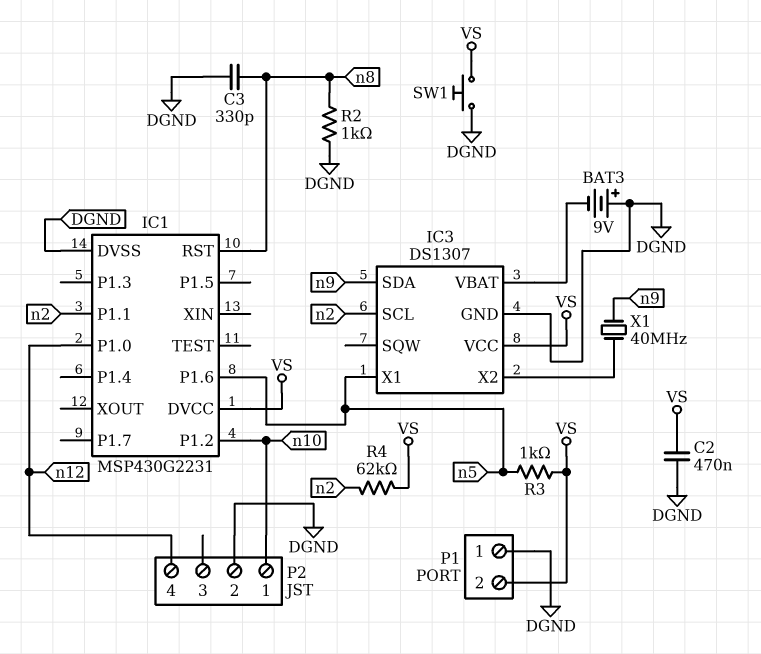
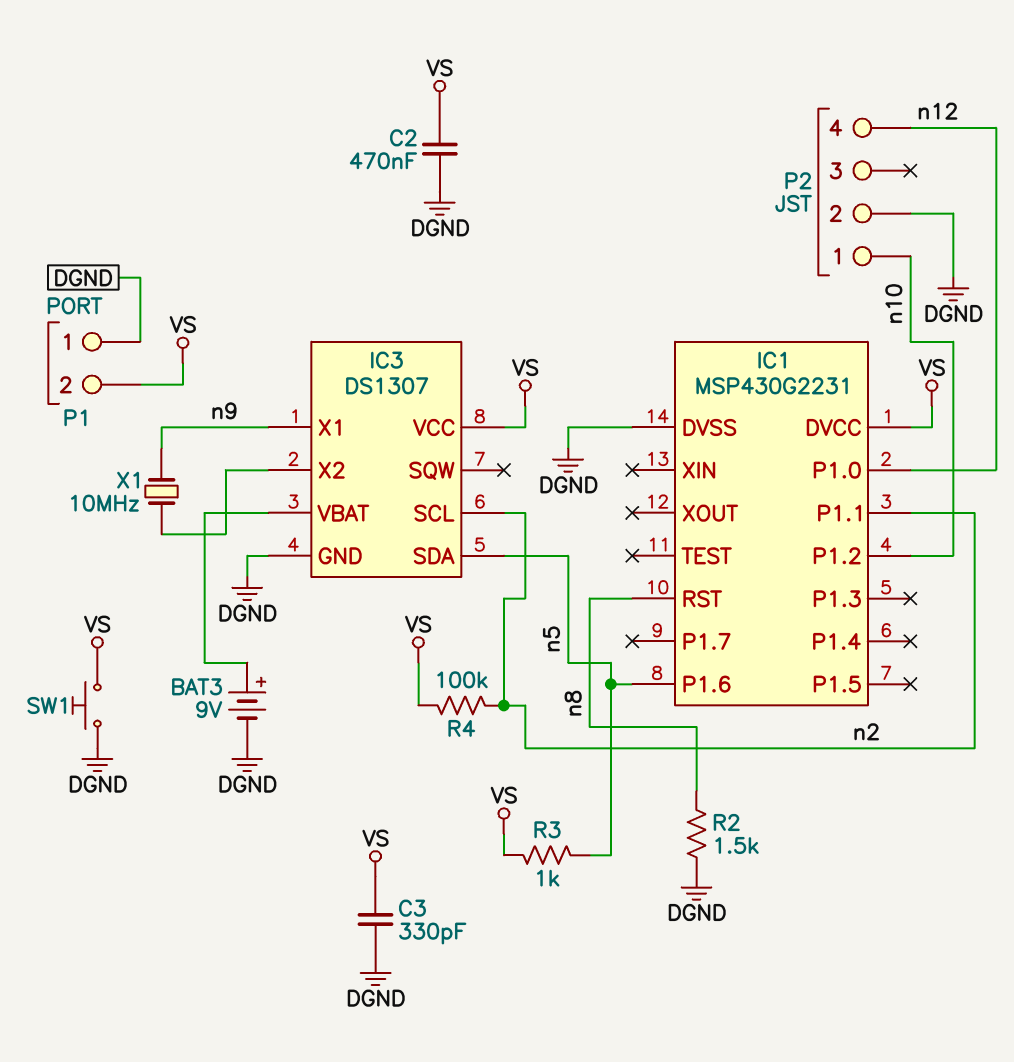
BAT3: 9V (plus DGND, minus IC3/VBAT) -> 9V (plus IC3/VBAT, minus DGND)
C3: 330pF (DGND, n8) -> 330pF (DGND, VS)
IC3 pin SDA: n9 -> n5
IC3 pin X1: n5 -> n9
R2: 1k (DGND, n8) -> 1.5k (DGND, n8)
R4: 62k (VS, n2) -> 100k (VS, n2)
X1: 40MHz (IC3/X2, n9) -> 10MHz (IC3/X2, n9)

